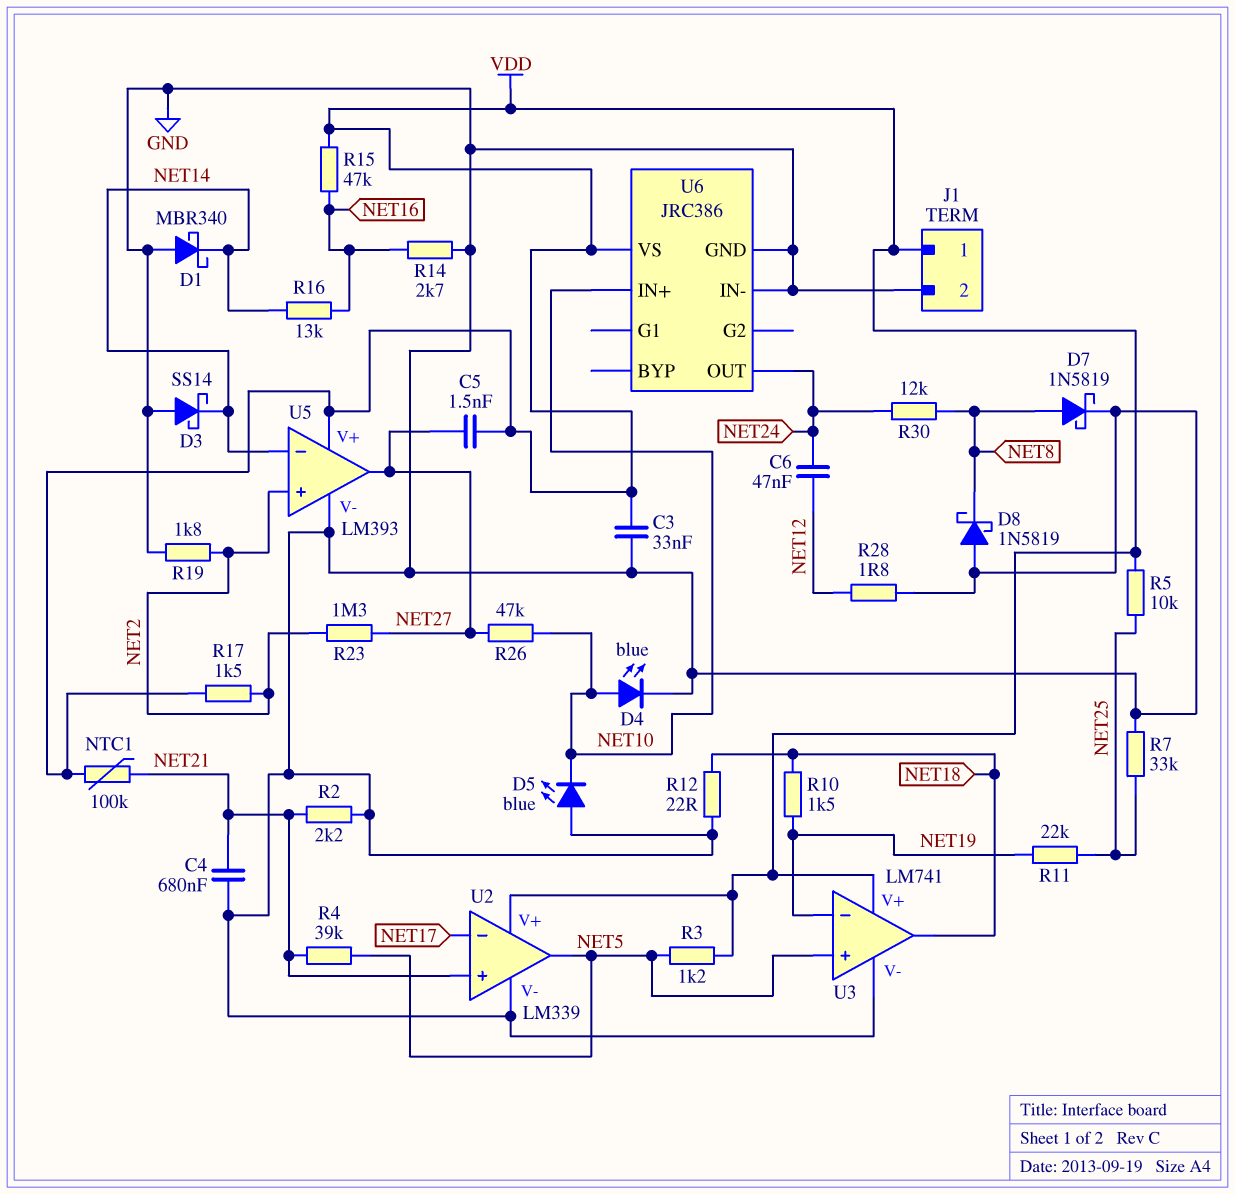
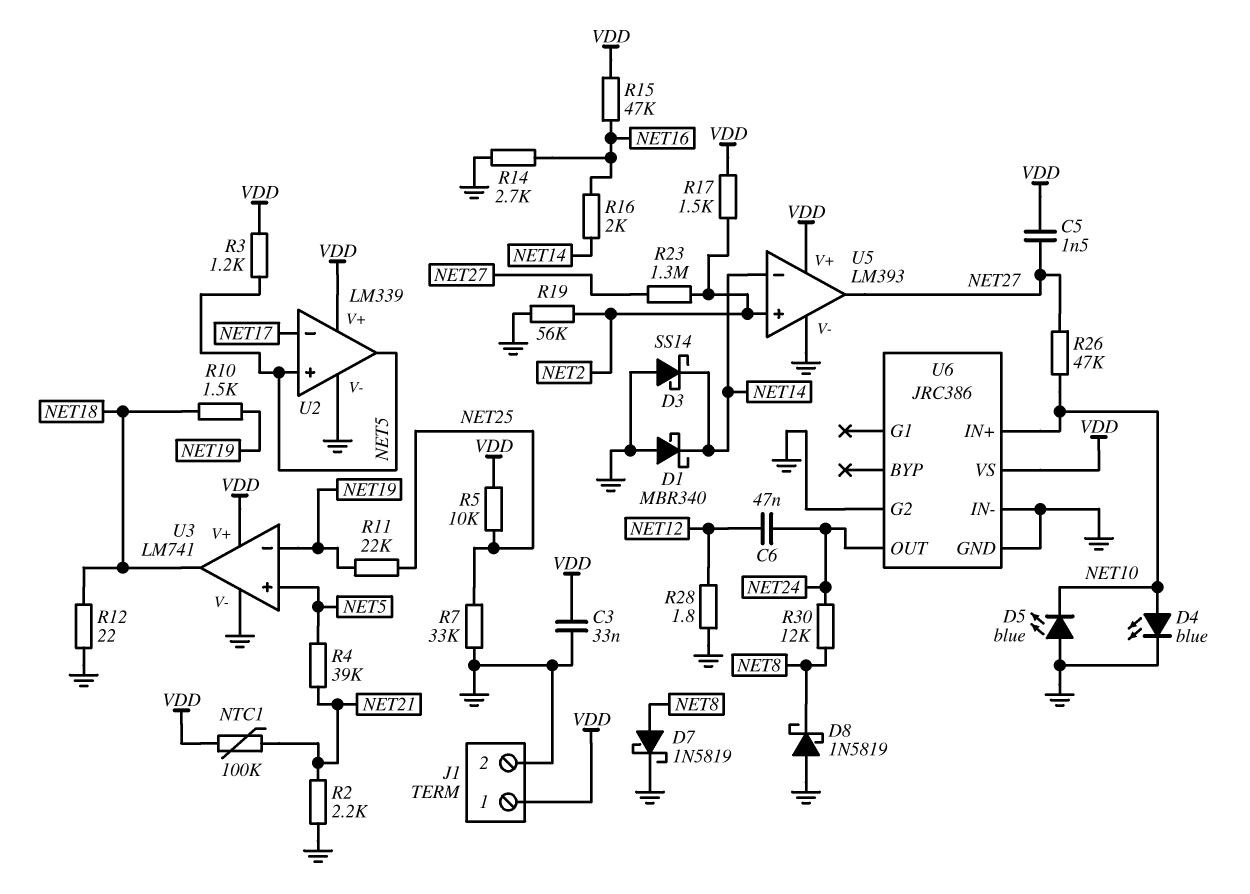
C4: 680nF (GND, NET21) -> none
R16: 13k (NET14, NET16) -> 2k (NET14, NET16)
R19: 1.8k (GND, NET2) -> 56k (GND, NET2)
U2 pin in+: NET21 -> NET5
U6 pin G2: none -> GND

